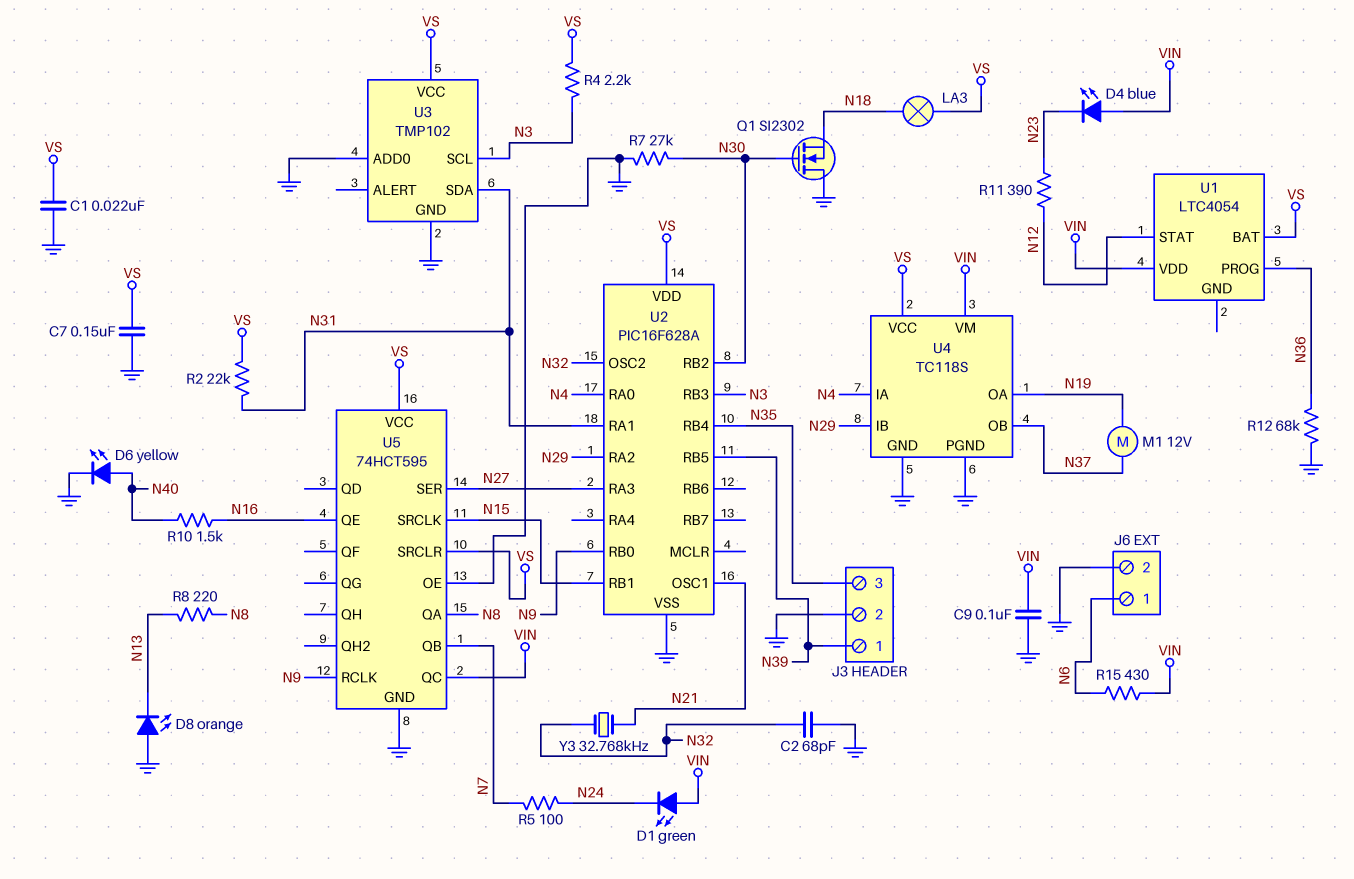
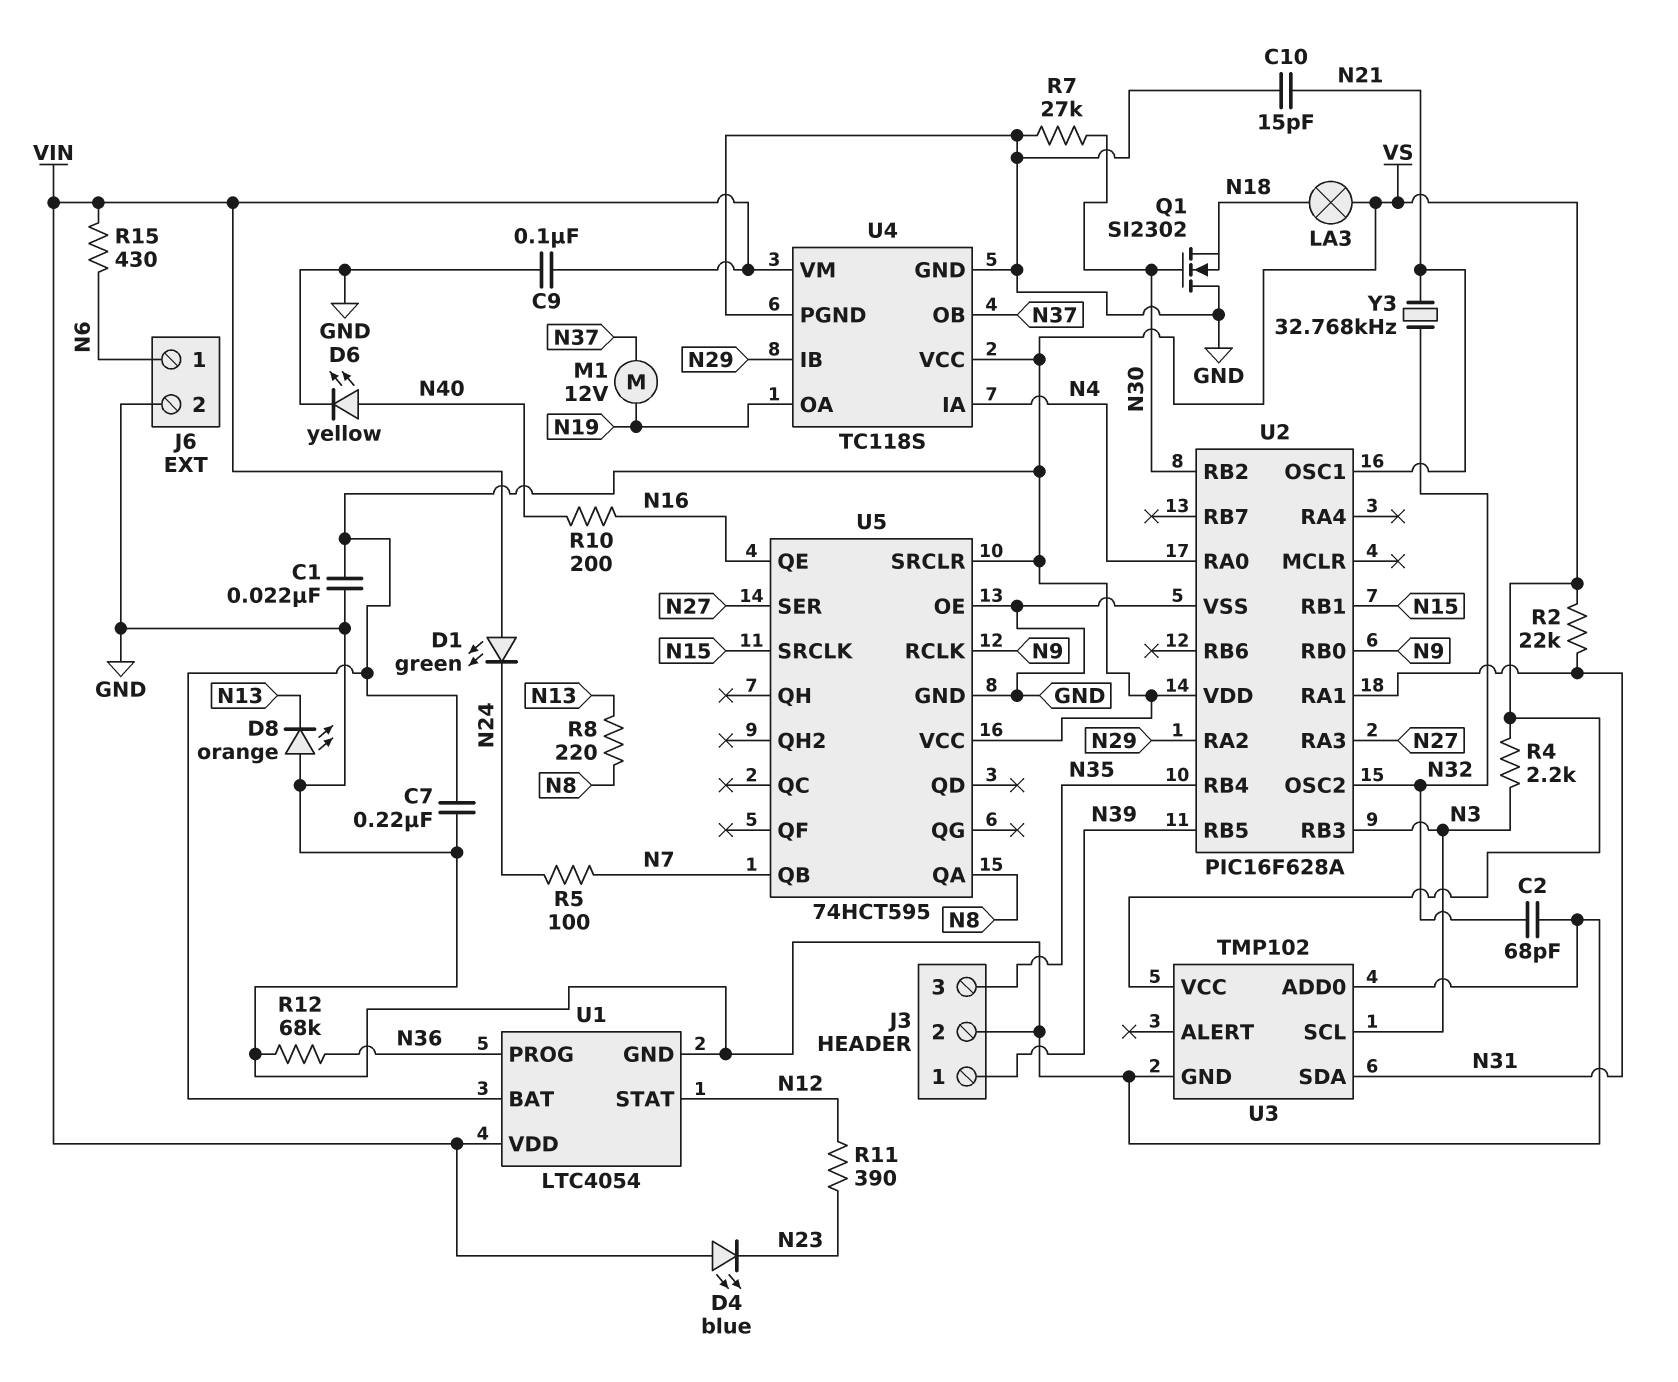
C7: 150nF (GND, VS) -> 220nF (GND, VS)
C10: none -> 15pF (GND, N21)
R10: 1.5k (N16, N40) -> 200 (N16, N40)
U1 pin GND: none -> GND
U5 pin QC: VIN -> none

